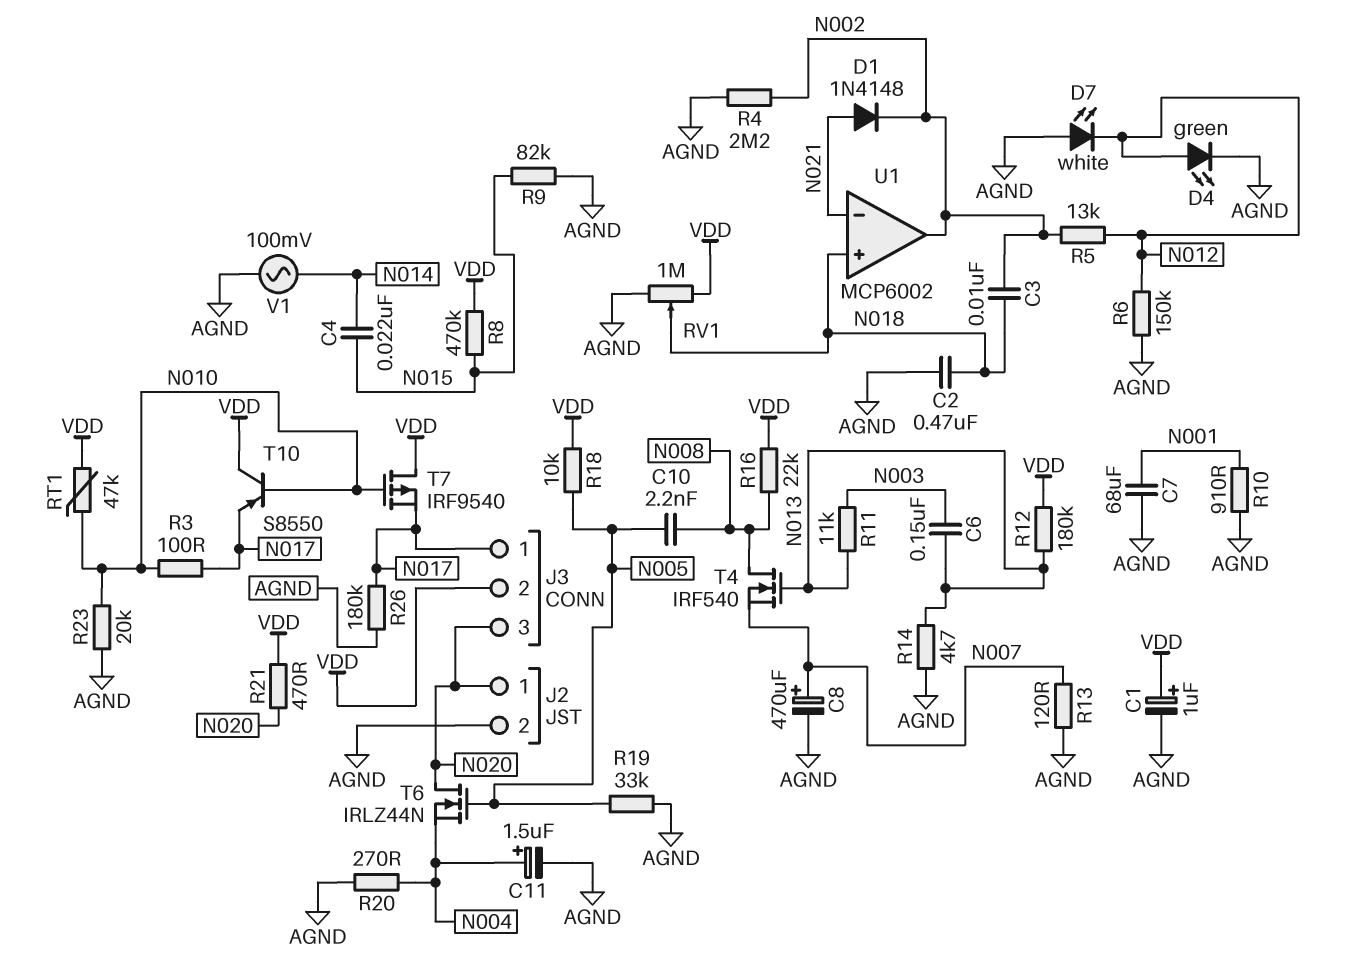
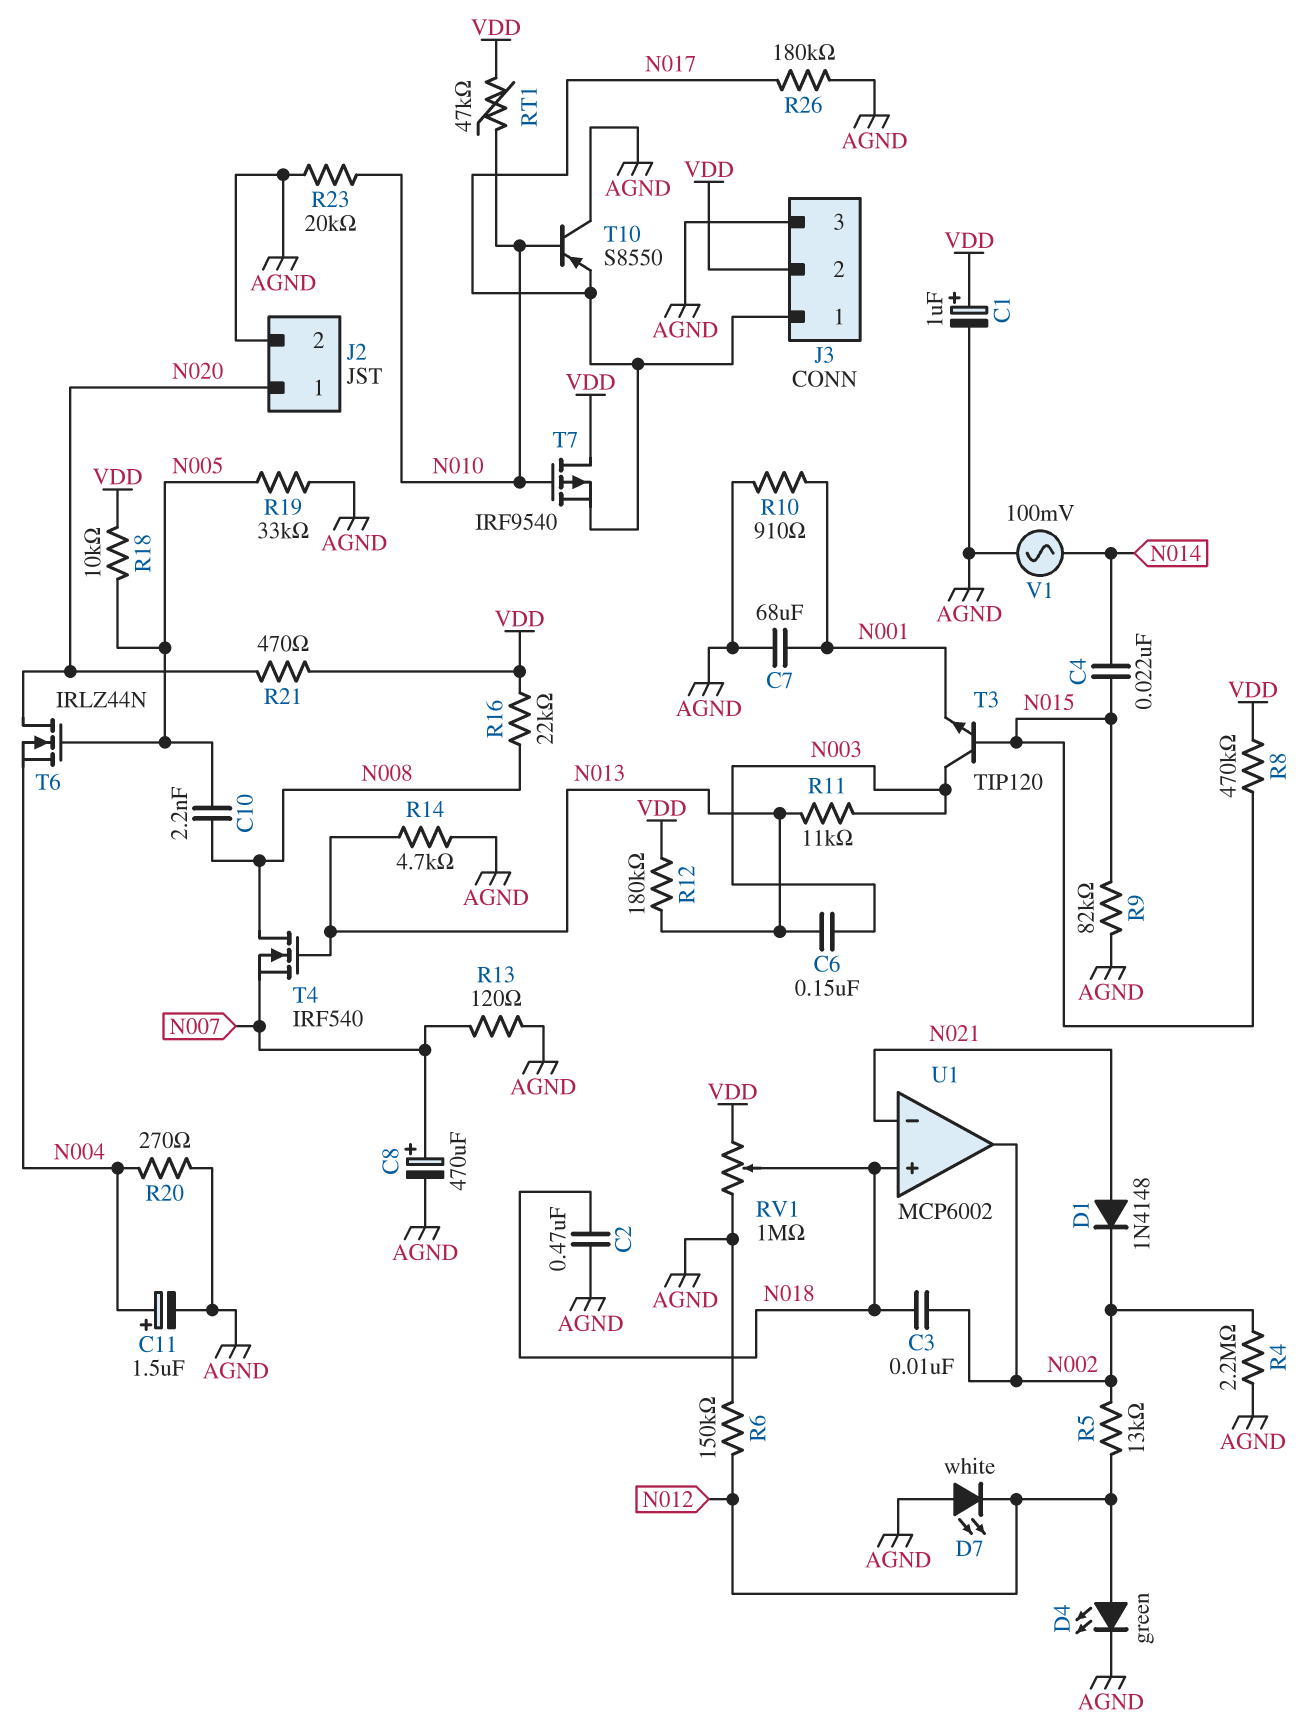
J3 pin 3: N020 -> AGND
R3: 100 (N010, N017) -> none
T3: none -> NPN TIP120 (B N015, C N003, E N001)
T10: PNP S8550 (B N010, C VDD, E N017) -> PNP S8550 (B N010, C AGND, E N017)

